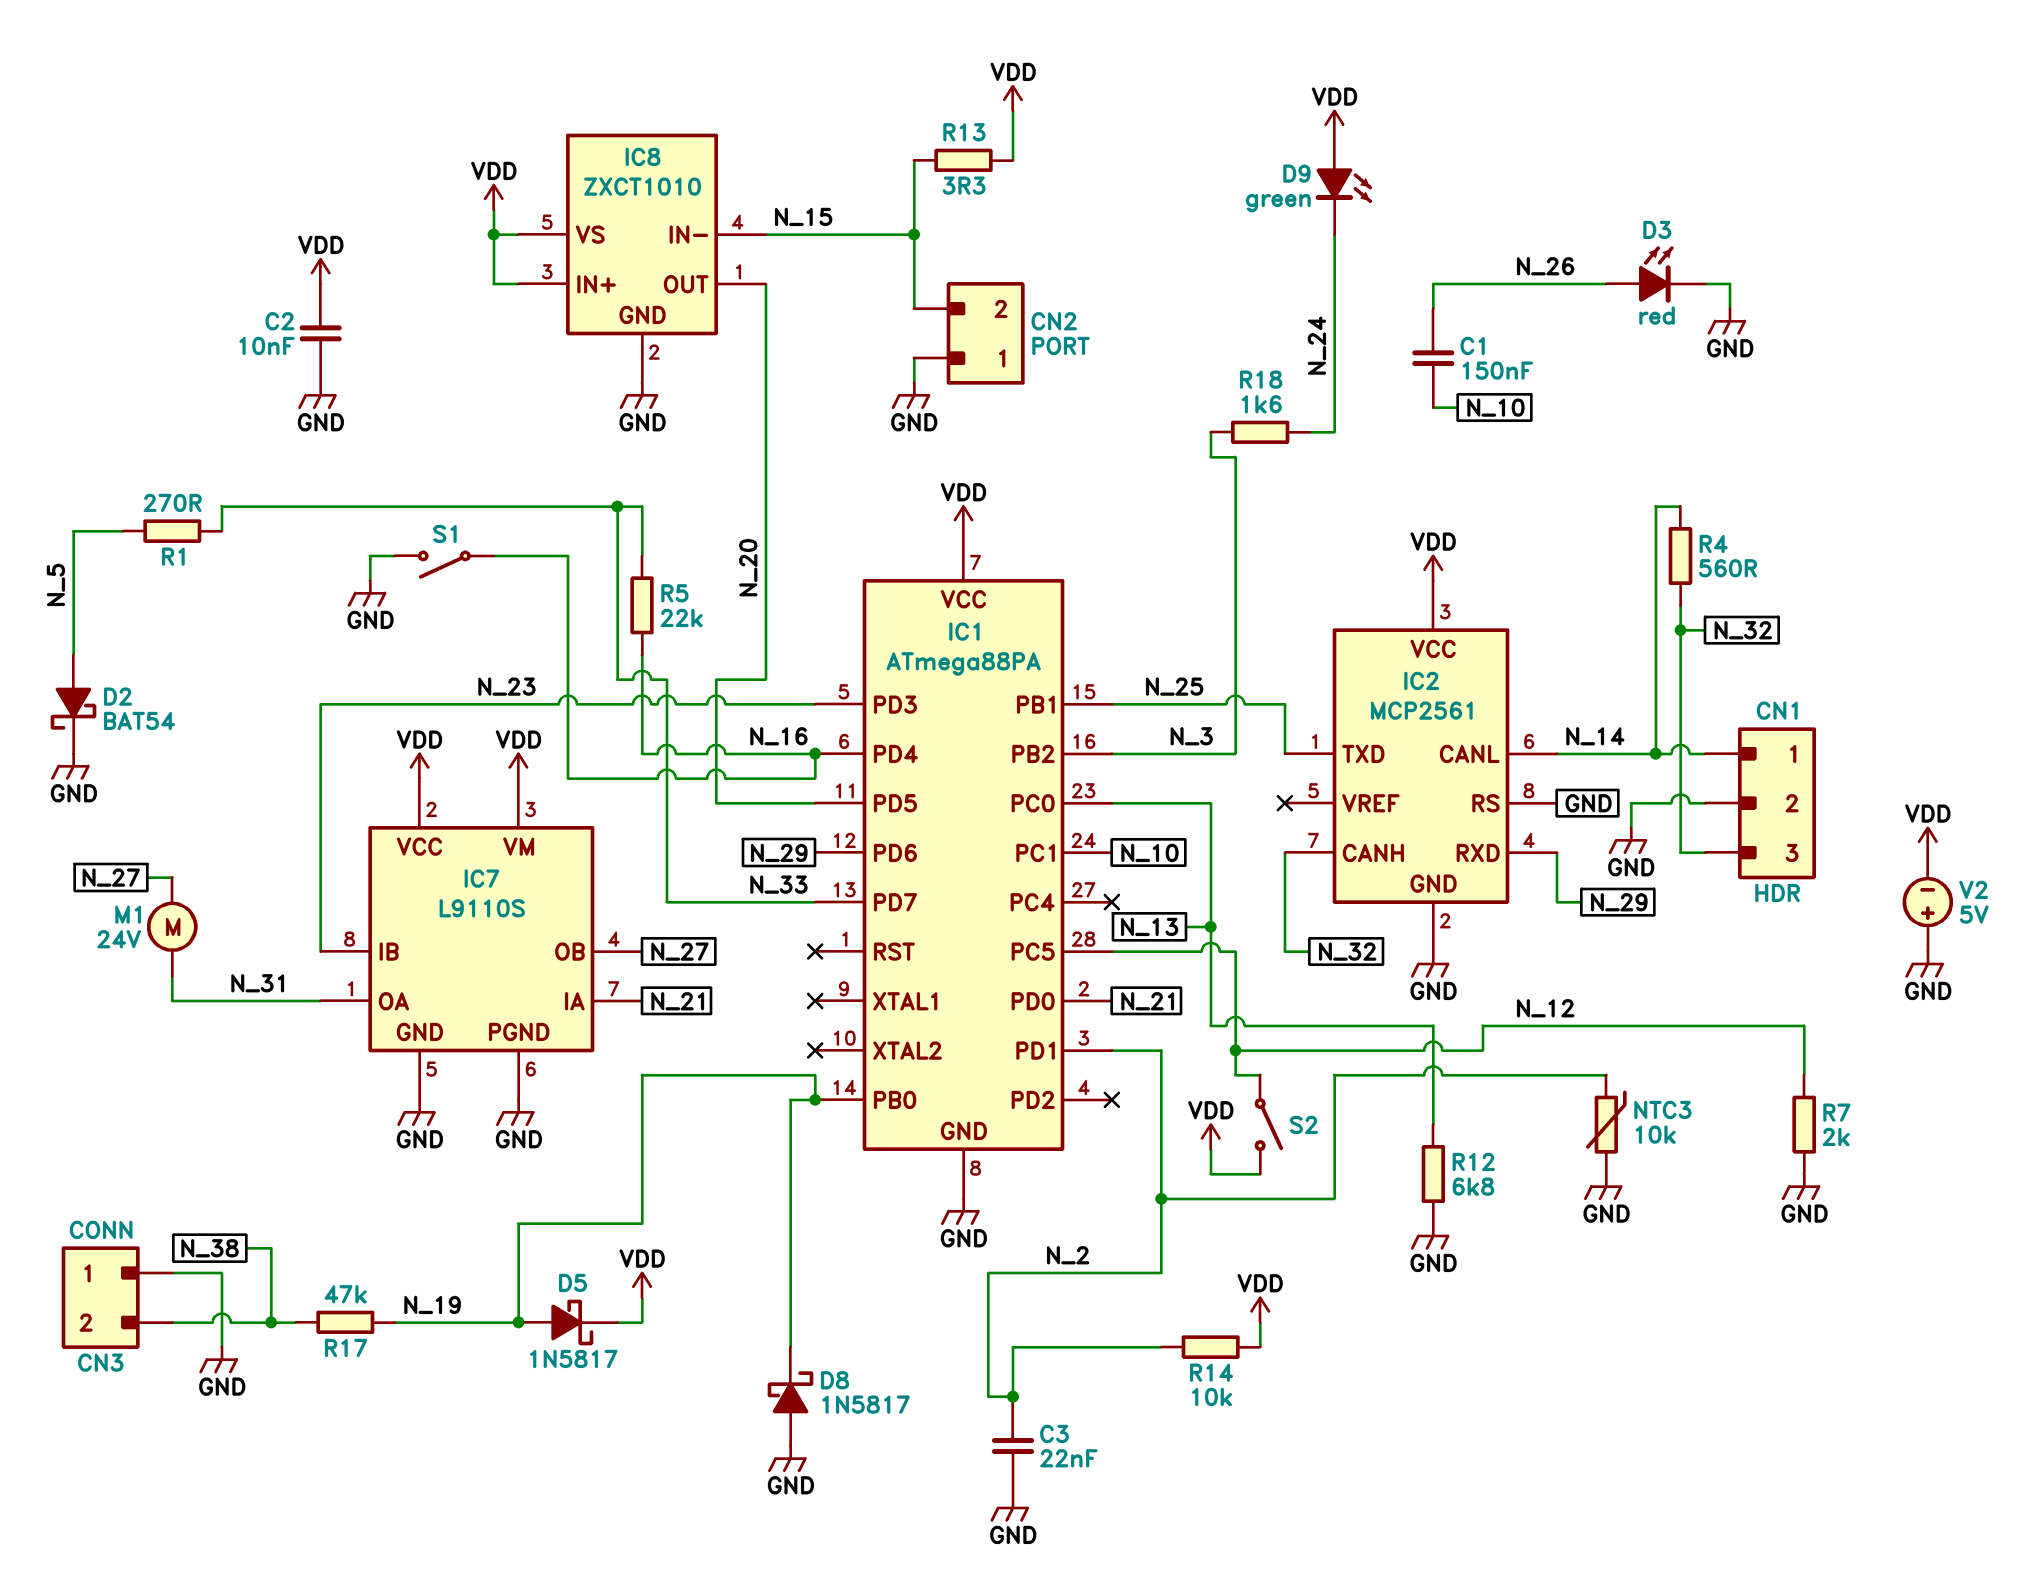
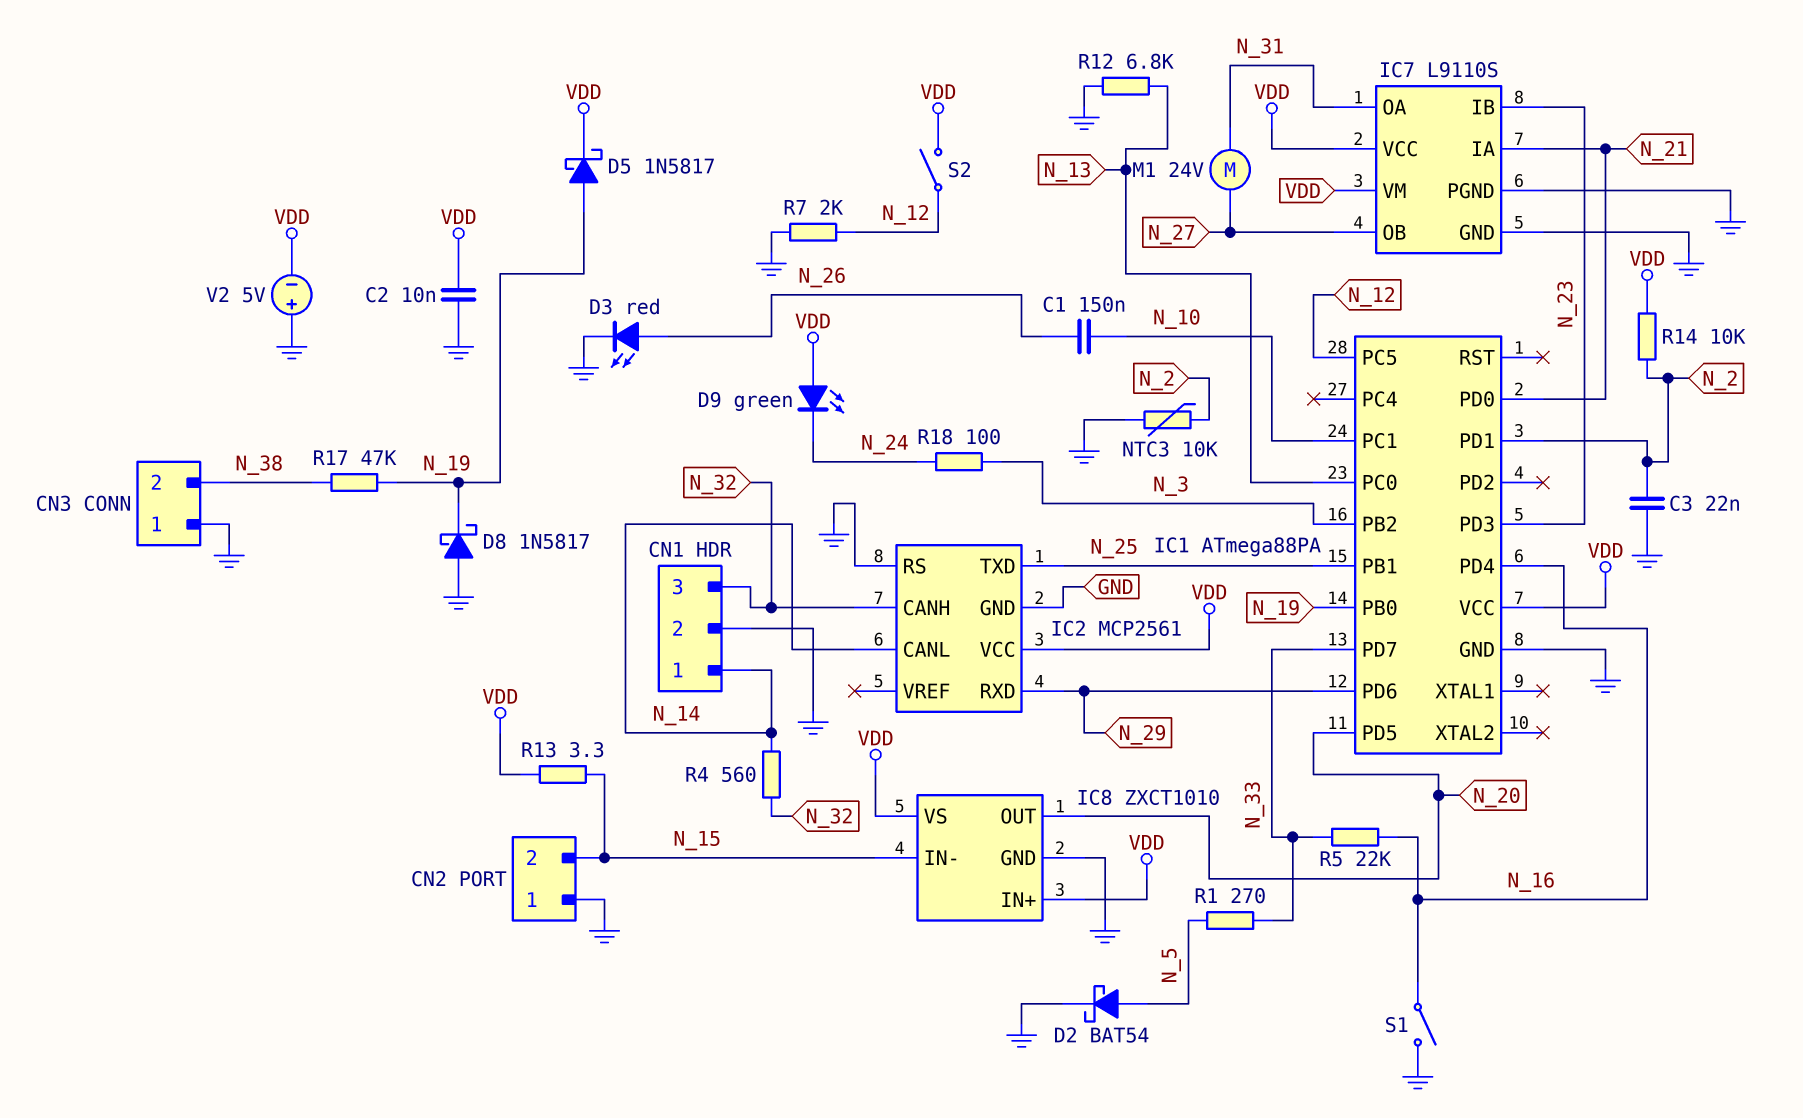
R18: 1.6k (N_3, N_24) -> 100 (N_3, N_24)

